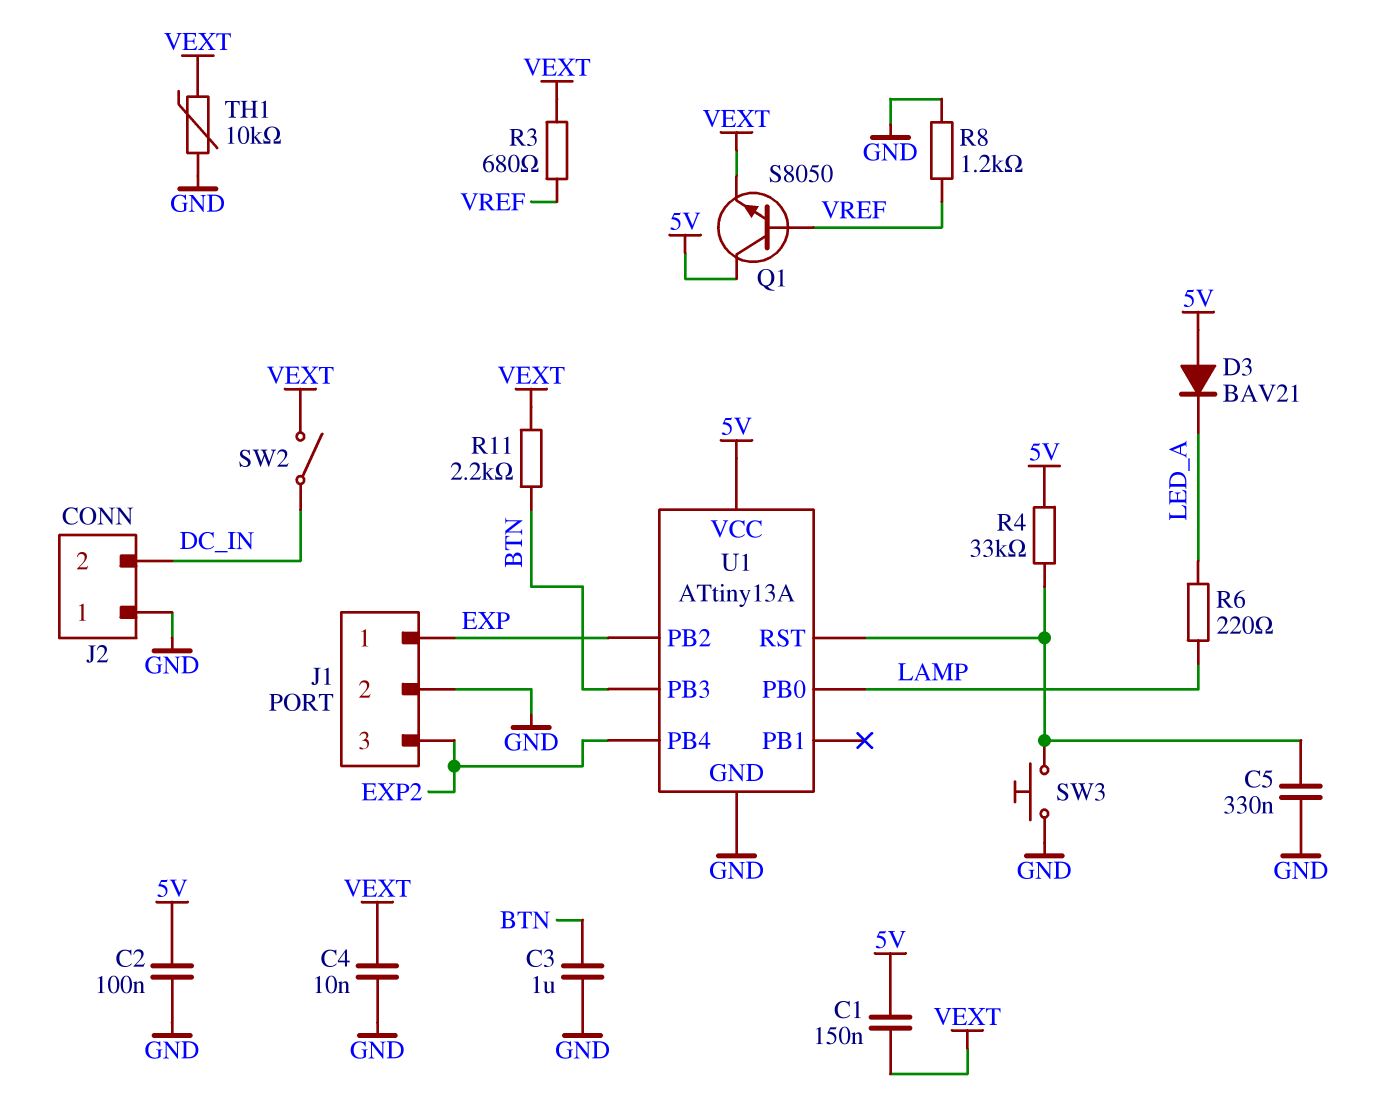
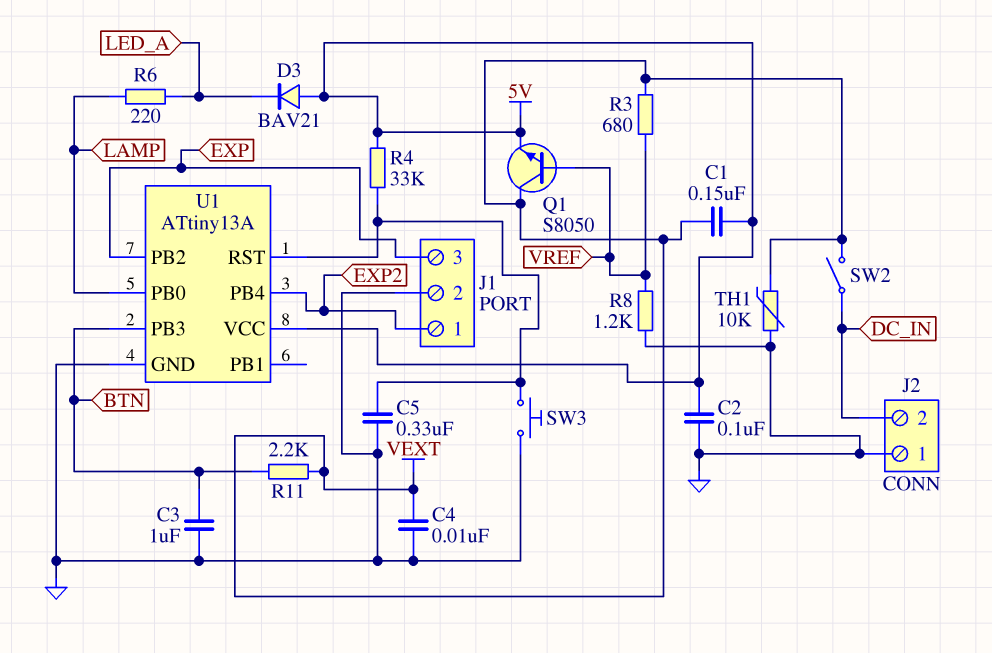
J1 pin 1: EXP -> EXP2
J1 pin 3: EXP2 -> EXP
Q1: NPN S8050 (B VREF, C 5V, E VEXT) -> NPN S8050 (B VREF, C VEXT, E 5V)

